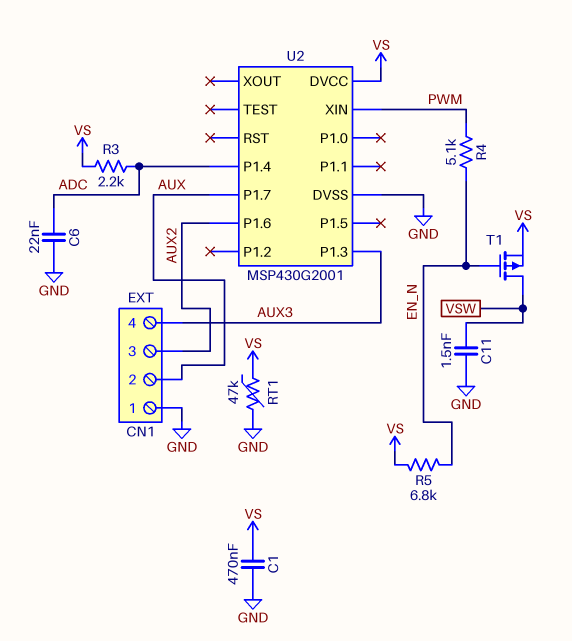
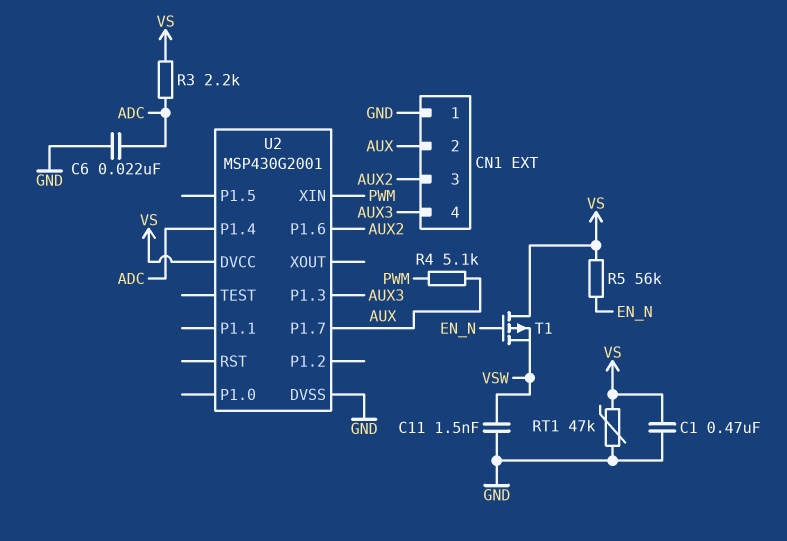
R4: 5.1k (EN_N, PWM) -> 5.1k (AUX, PWM)
R5: 6.8k (EN_N, VS) -> 56k (EN_N, VS)
T1: PMOS (G EN_N, D VSW, S VS) -> PMOS (G EN_N, D VS, S VSW)

